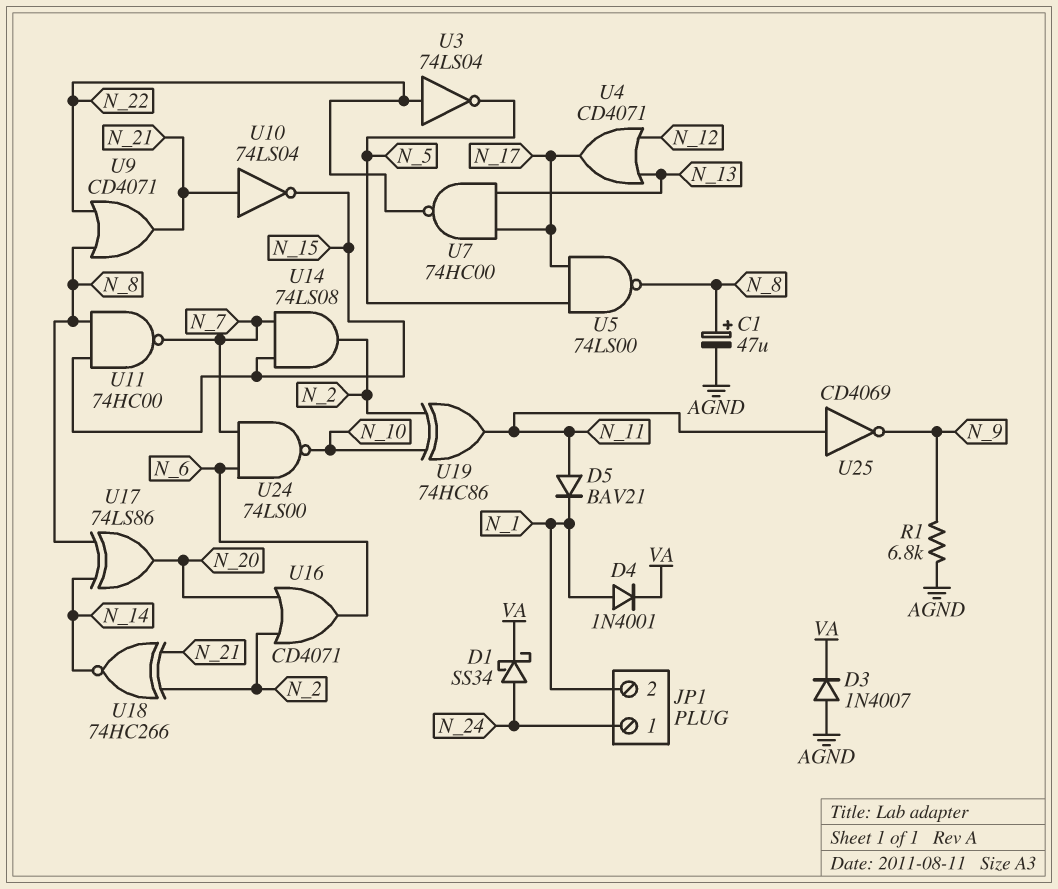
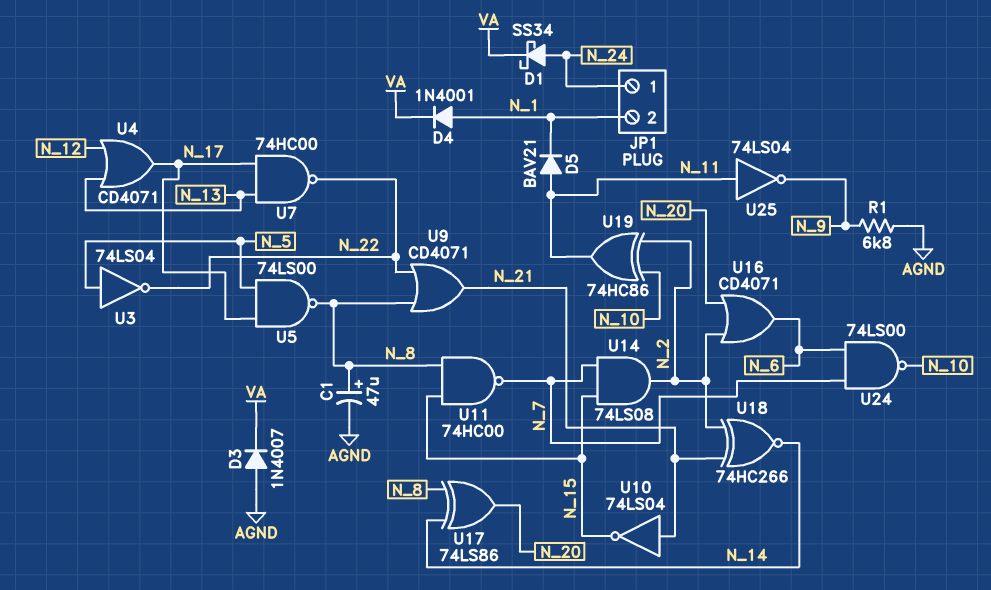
U3: NOT 74LS04 (in N_22, out N_5) -> NOT 74LS04 (in N_5, out N_22)
U25: NOT CD4069 (in N_11, out N_9) -> NOT 74LS04 (in N_11, out N_9)

